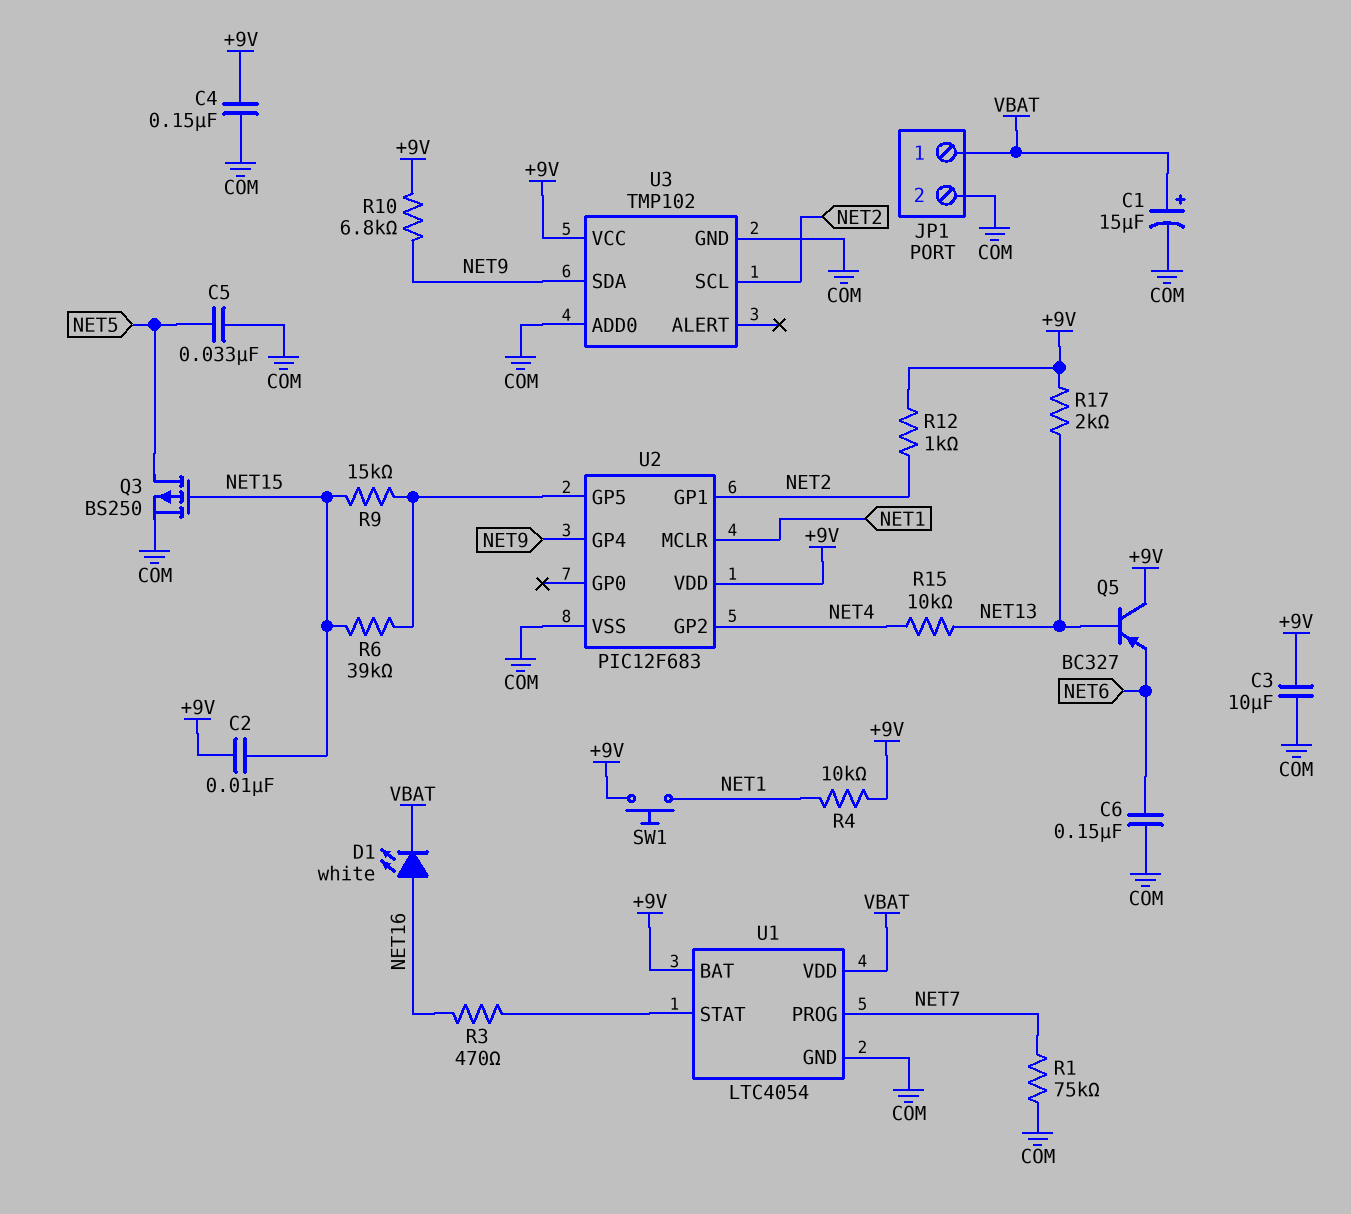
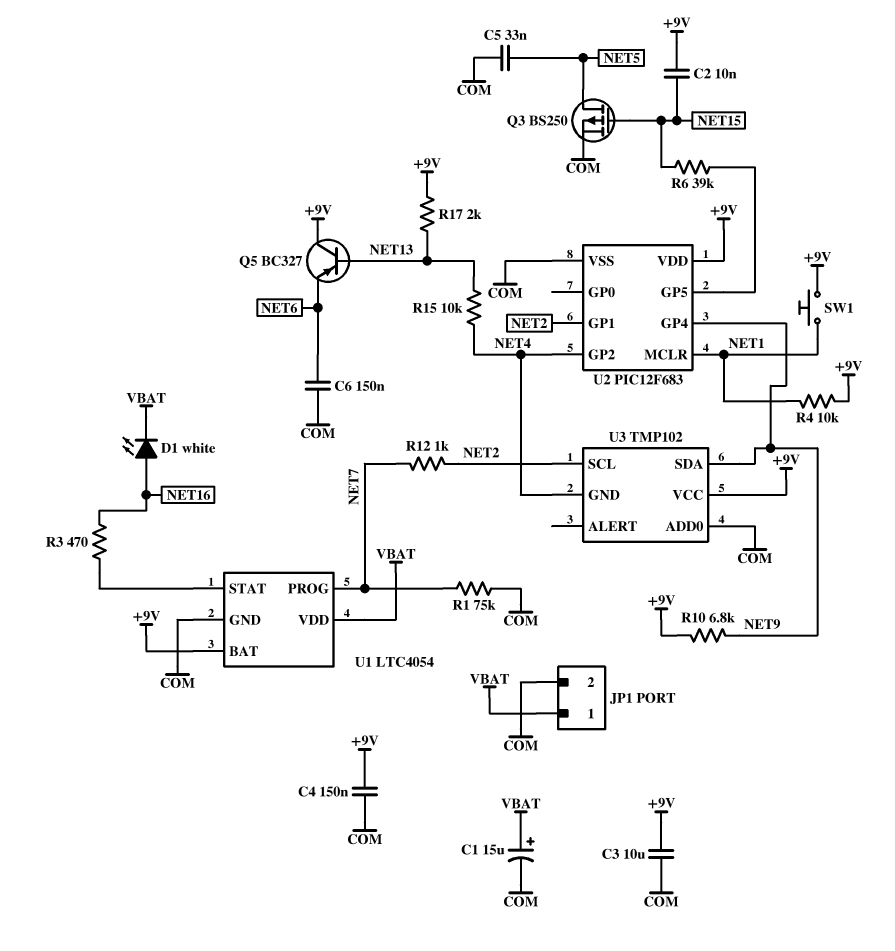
R9: 15k (NET15, U2/GP5) -> none
R12: 1k (+9V, NET2) -> 1k (NET2, NET7)
U3 pin GND: COM -> NET4

